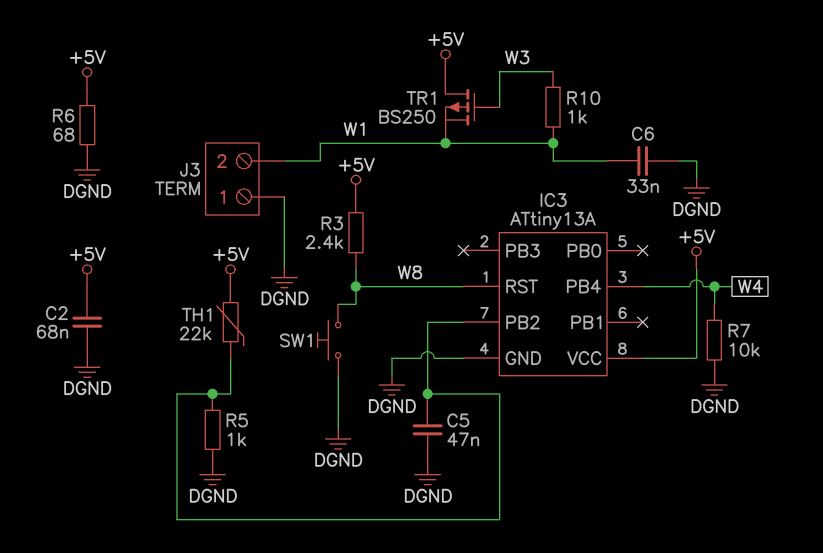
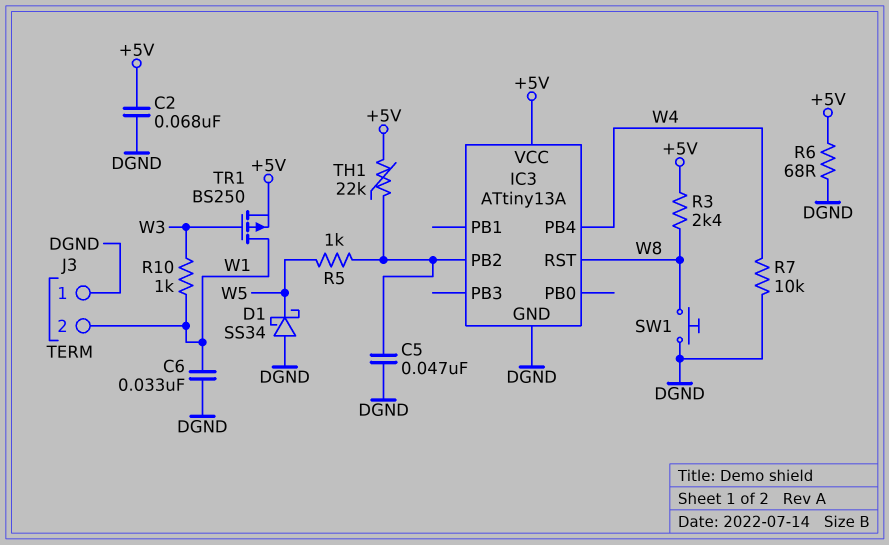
D1: none -> schottky SS34 (A DGND, K W5)
R5: 1k (DGND, IC3/PB2) -> 1k (IC3/PB2, W5)
TR1: PMOS BS250 (G W3, D +5V, S W1) -> PMOS BS250 (G W3, D W1, S +5V)

